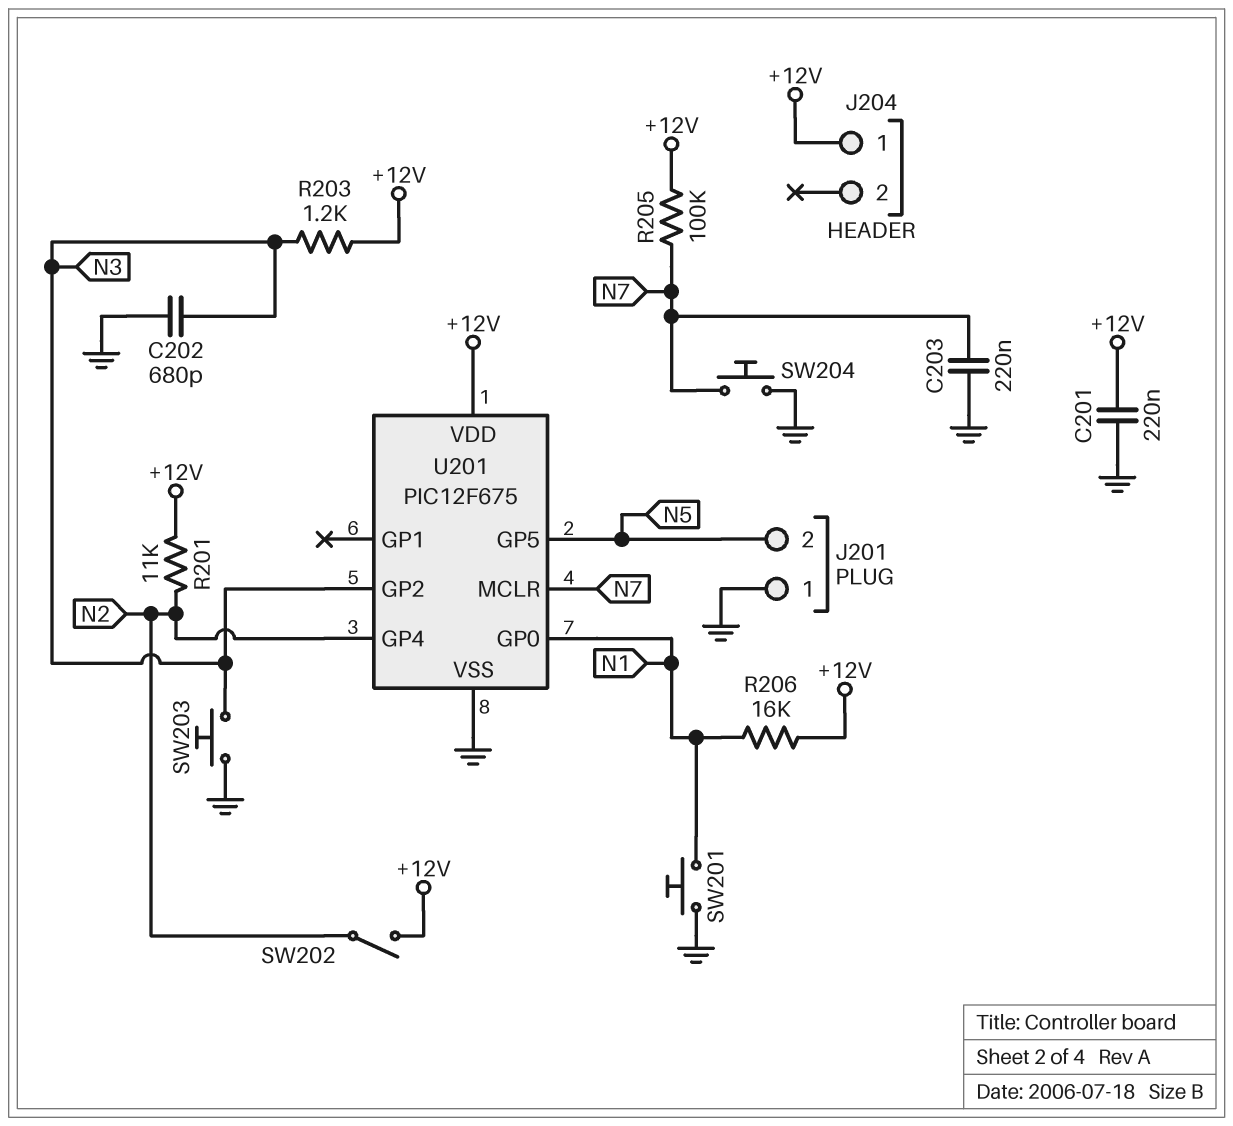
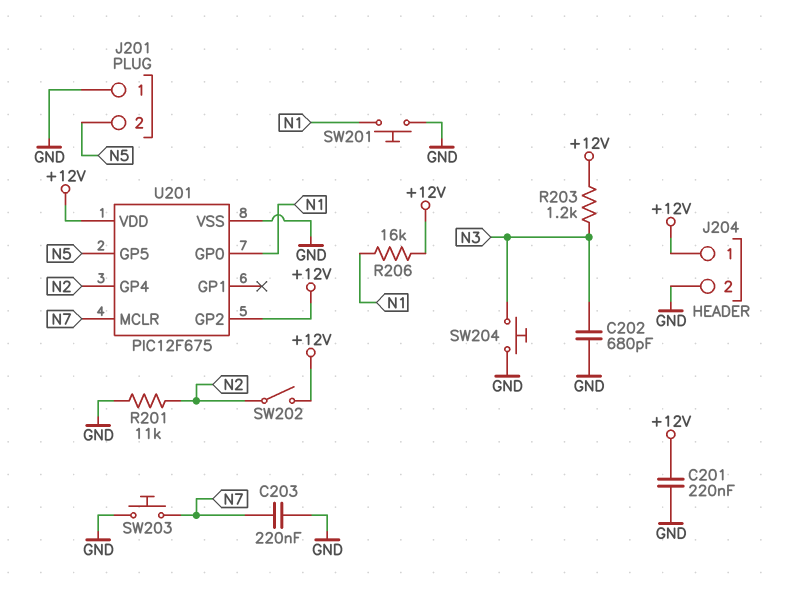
J204 pin 2: none -> GND
R201: 11k (+12V, N2) -> 11k (GND, N2)
R205: 100k (+12V, N7) -> none
SW203: button (GND, N3) -> button (GND, N7)
SW204: button (GND, N7) -> button (GND, N3)
U201 pin GP2: N3 -> +12V

